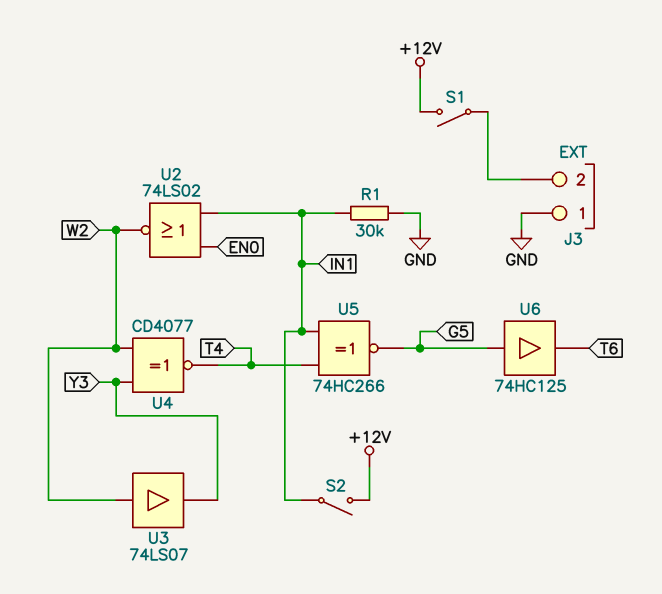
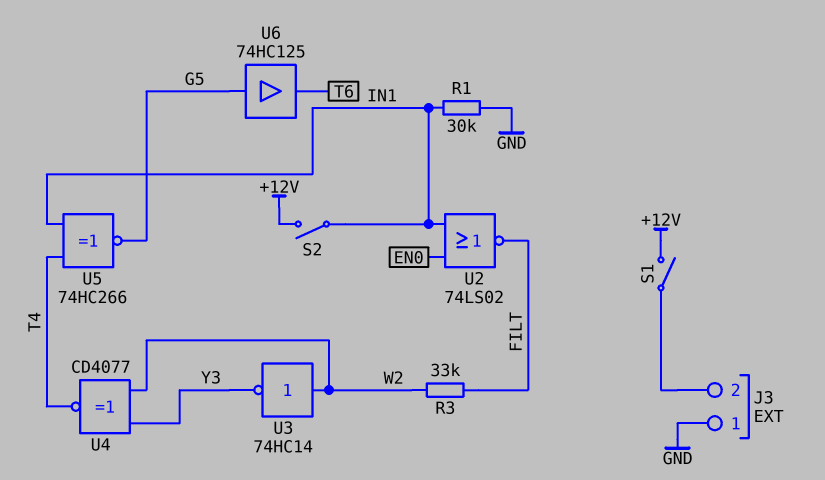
R3: none -> 33k (FILT, W2)
U2: NOR 74LS02 (in EN0, in IN1, out W2) -> NOR 74LS02 (in EN0, in IN1, out FILT)
U3: buffer 74LS07 (in W2, out Y3) -> NOT 74HC14 (in W2, out Y3)

